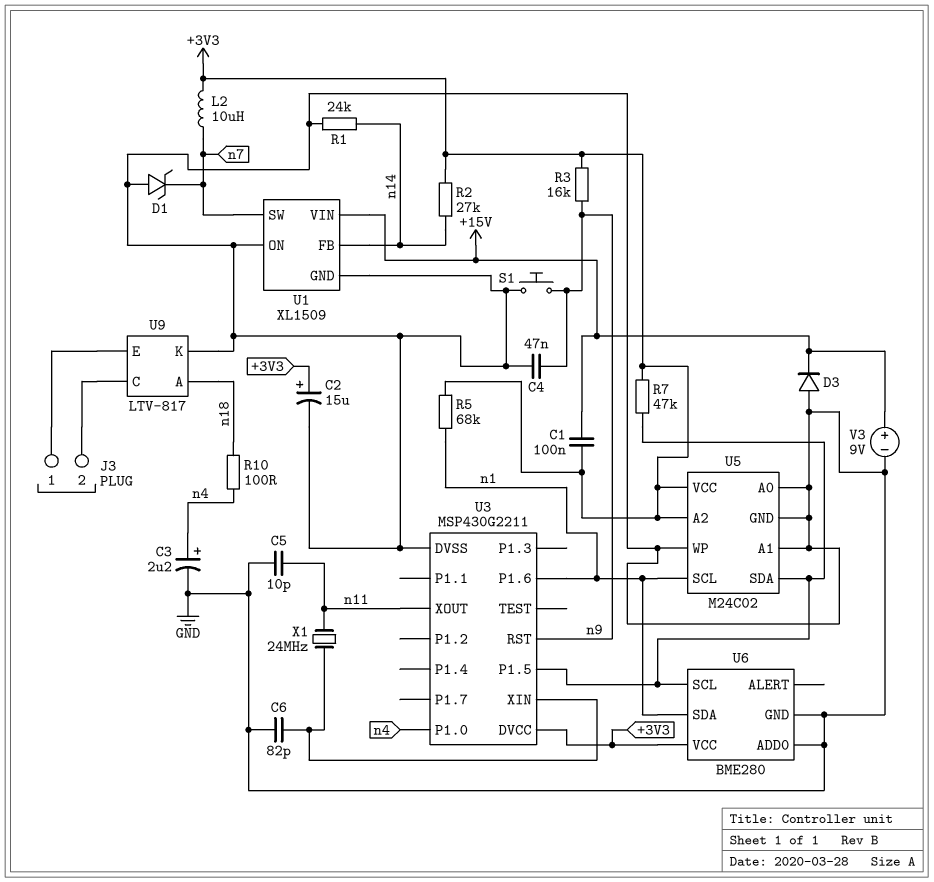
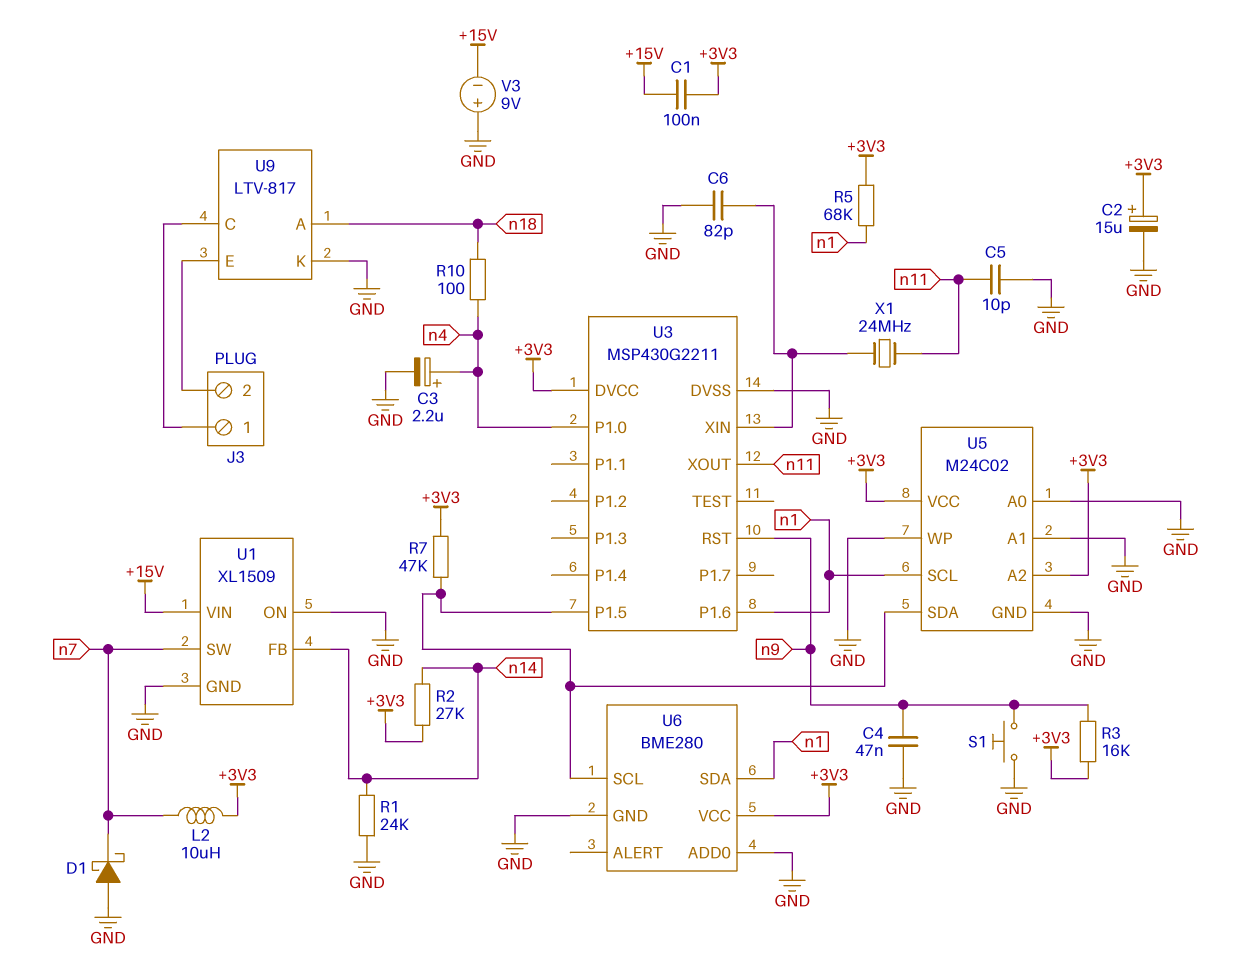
D1: zener (A GND, K n7) -> schottky (A GND, K n7)
D3: diode (A GND, K +15V) -> none
U9 pin C: J3/2 -> J3/1
U9 pin E: J3/1 -> J3/2
V3: 9V (plus +15V, minus GND) -> 9V (plus GND, minus +15V)

